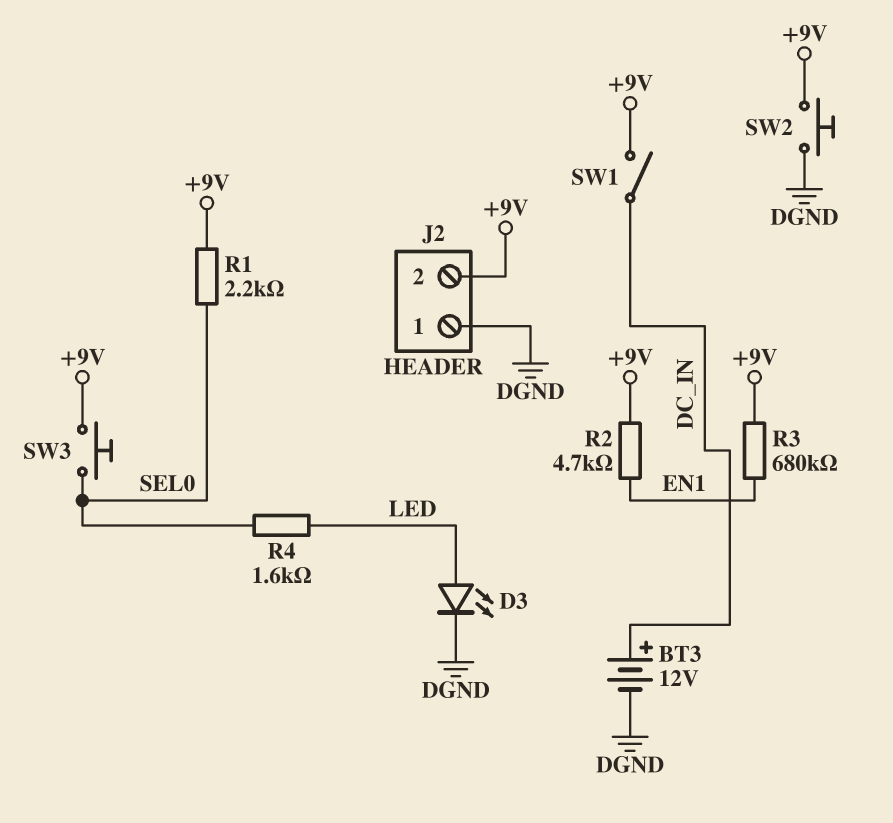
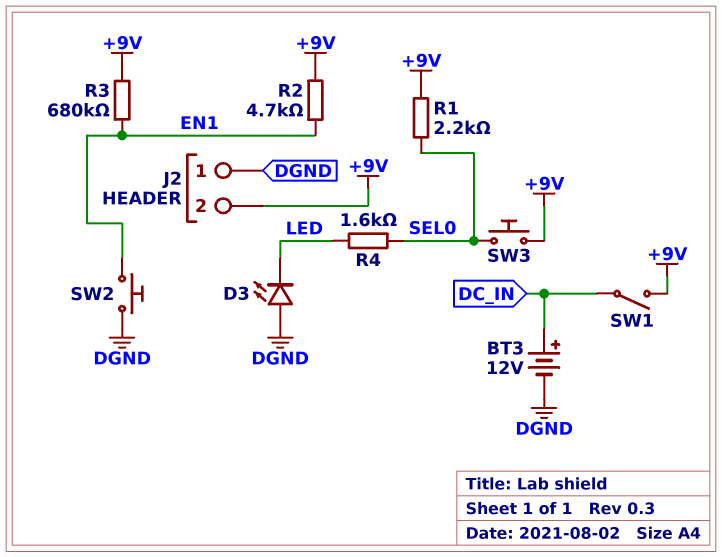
D3: LED (A LED, K DGND) -> LED (A DGND, K LED)
SW2: button (+9V, DGND) -> button (DGND, EN1)

